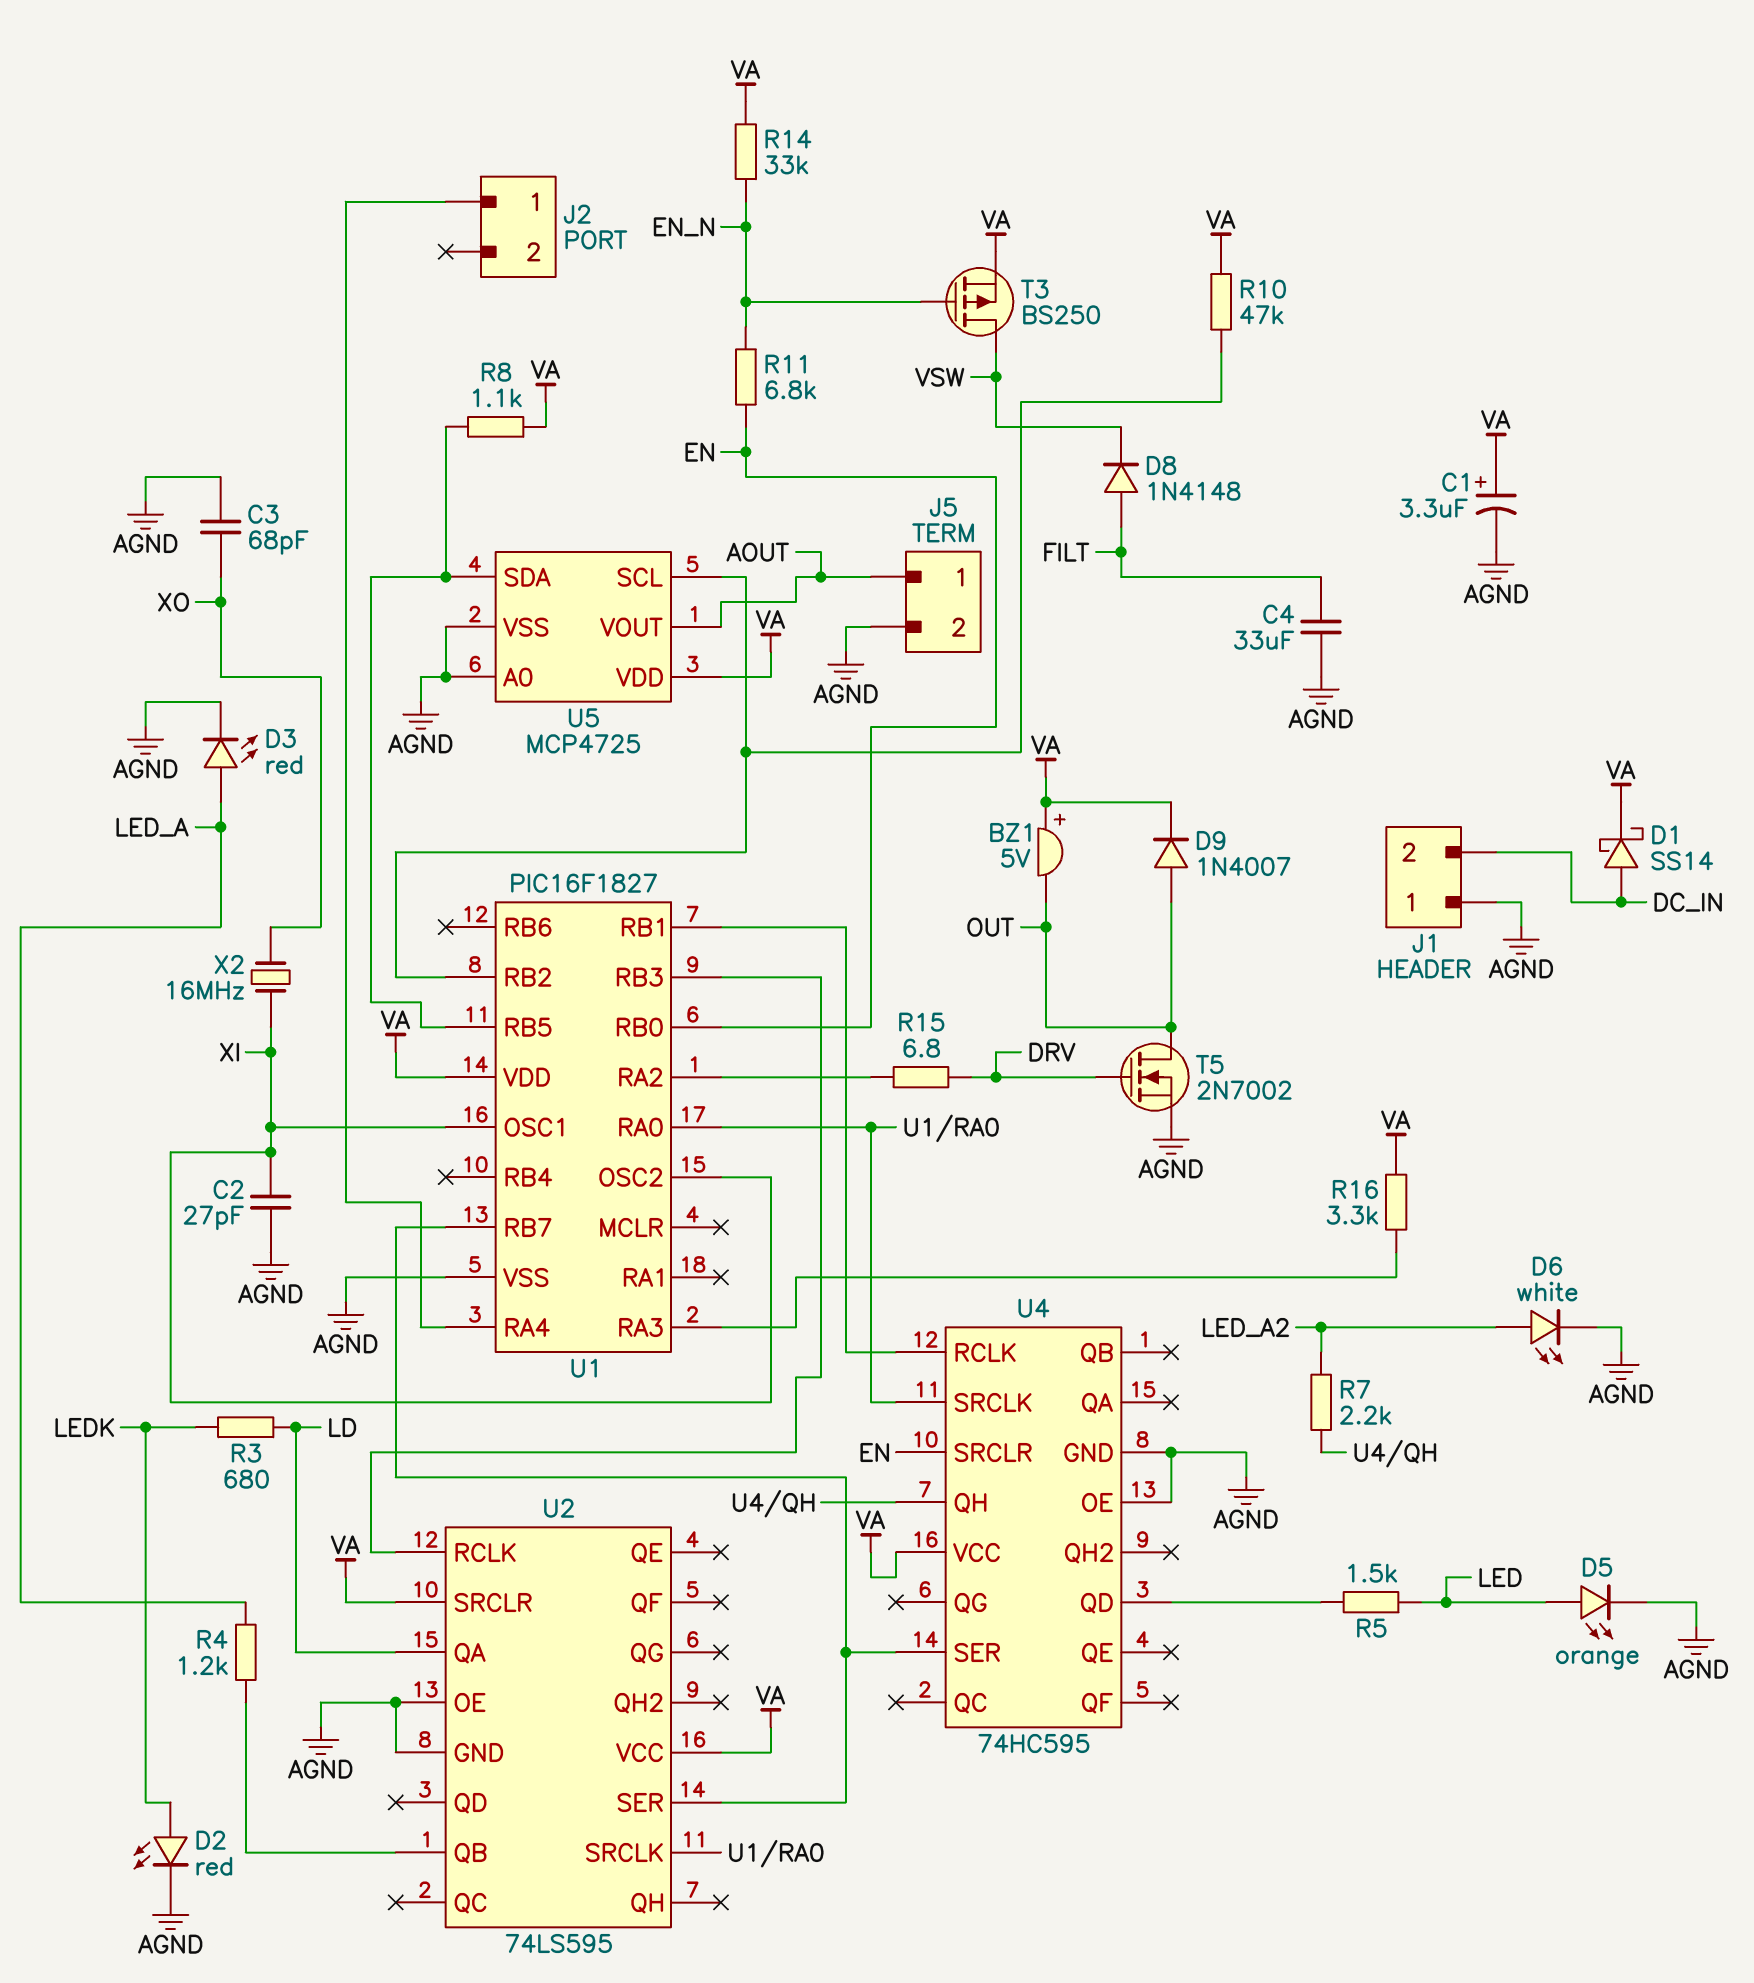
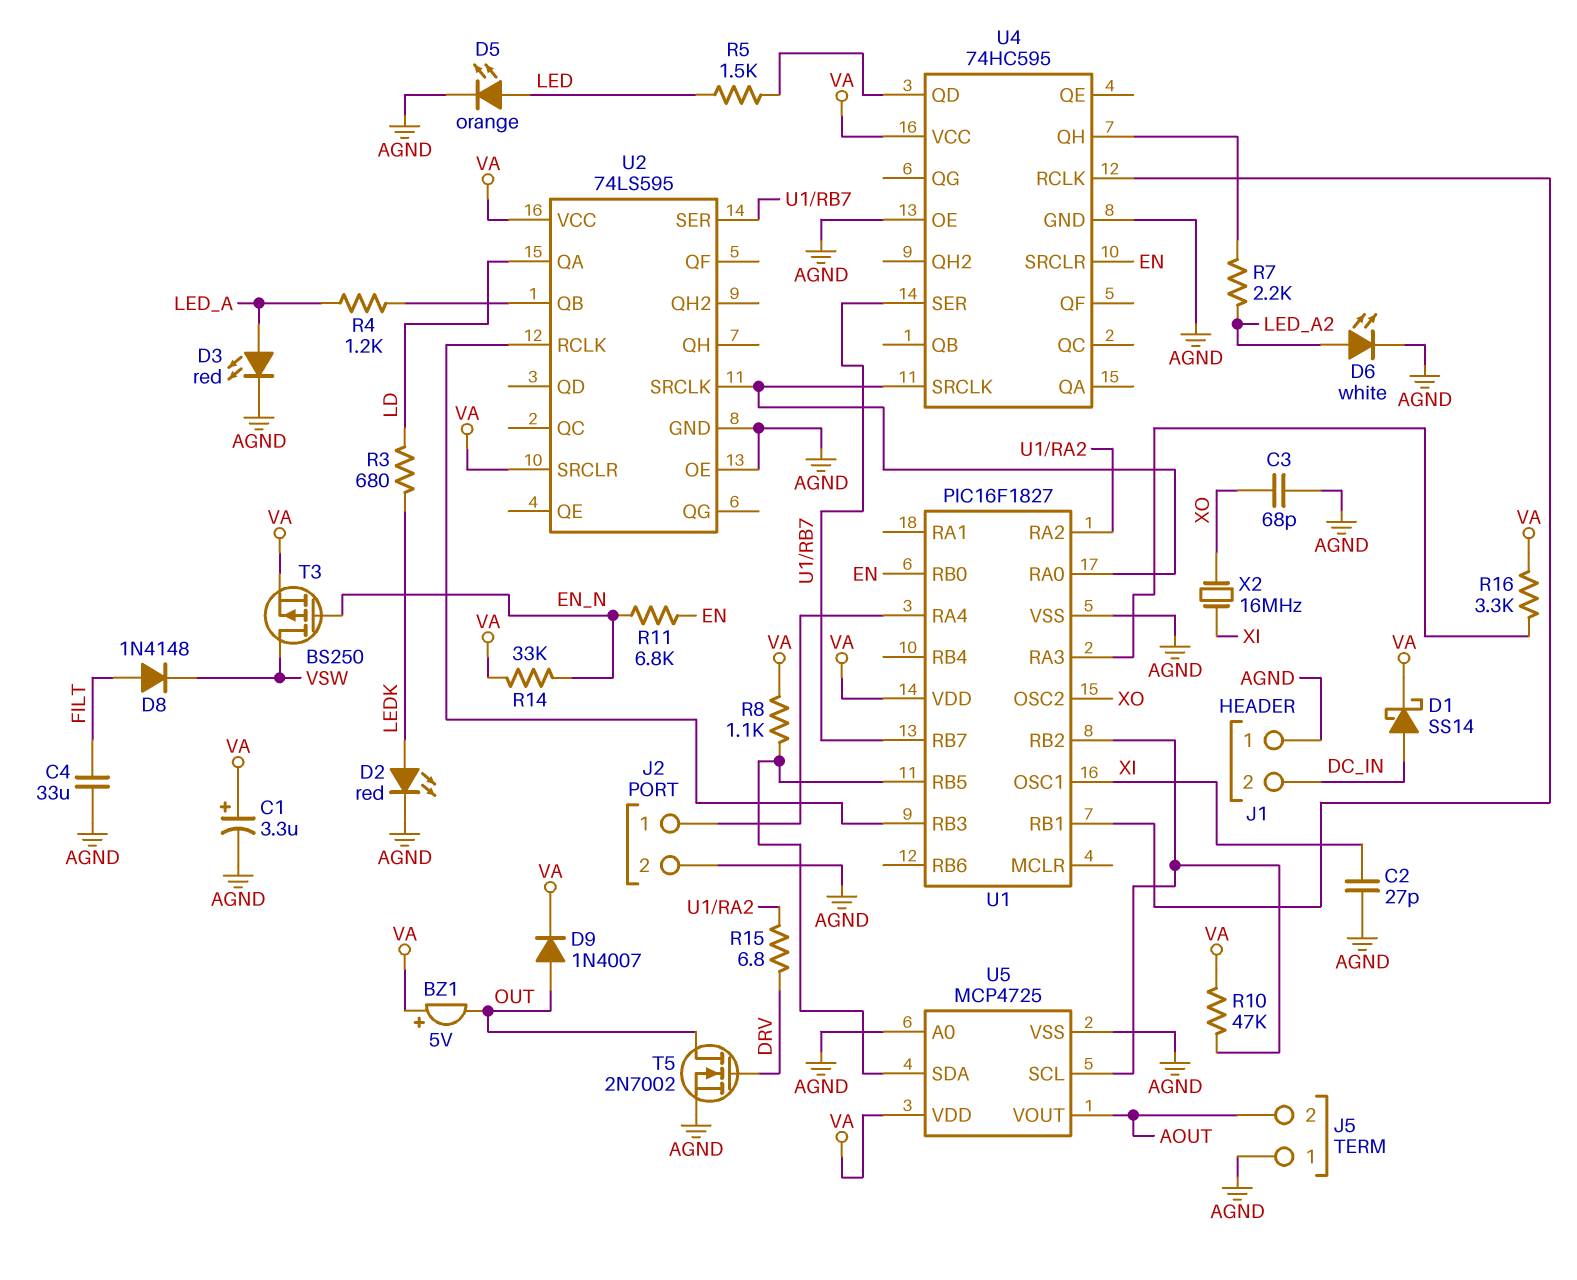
J2 pin 2: none -> AGND
J5 pin 1: AOUT -> AGND
J5 pin 2: AGND -> AOUT
U1 pin OSC2: XI -> XO

